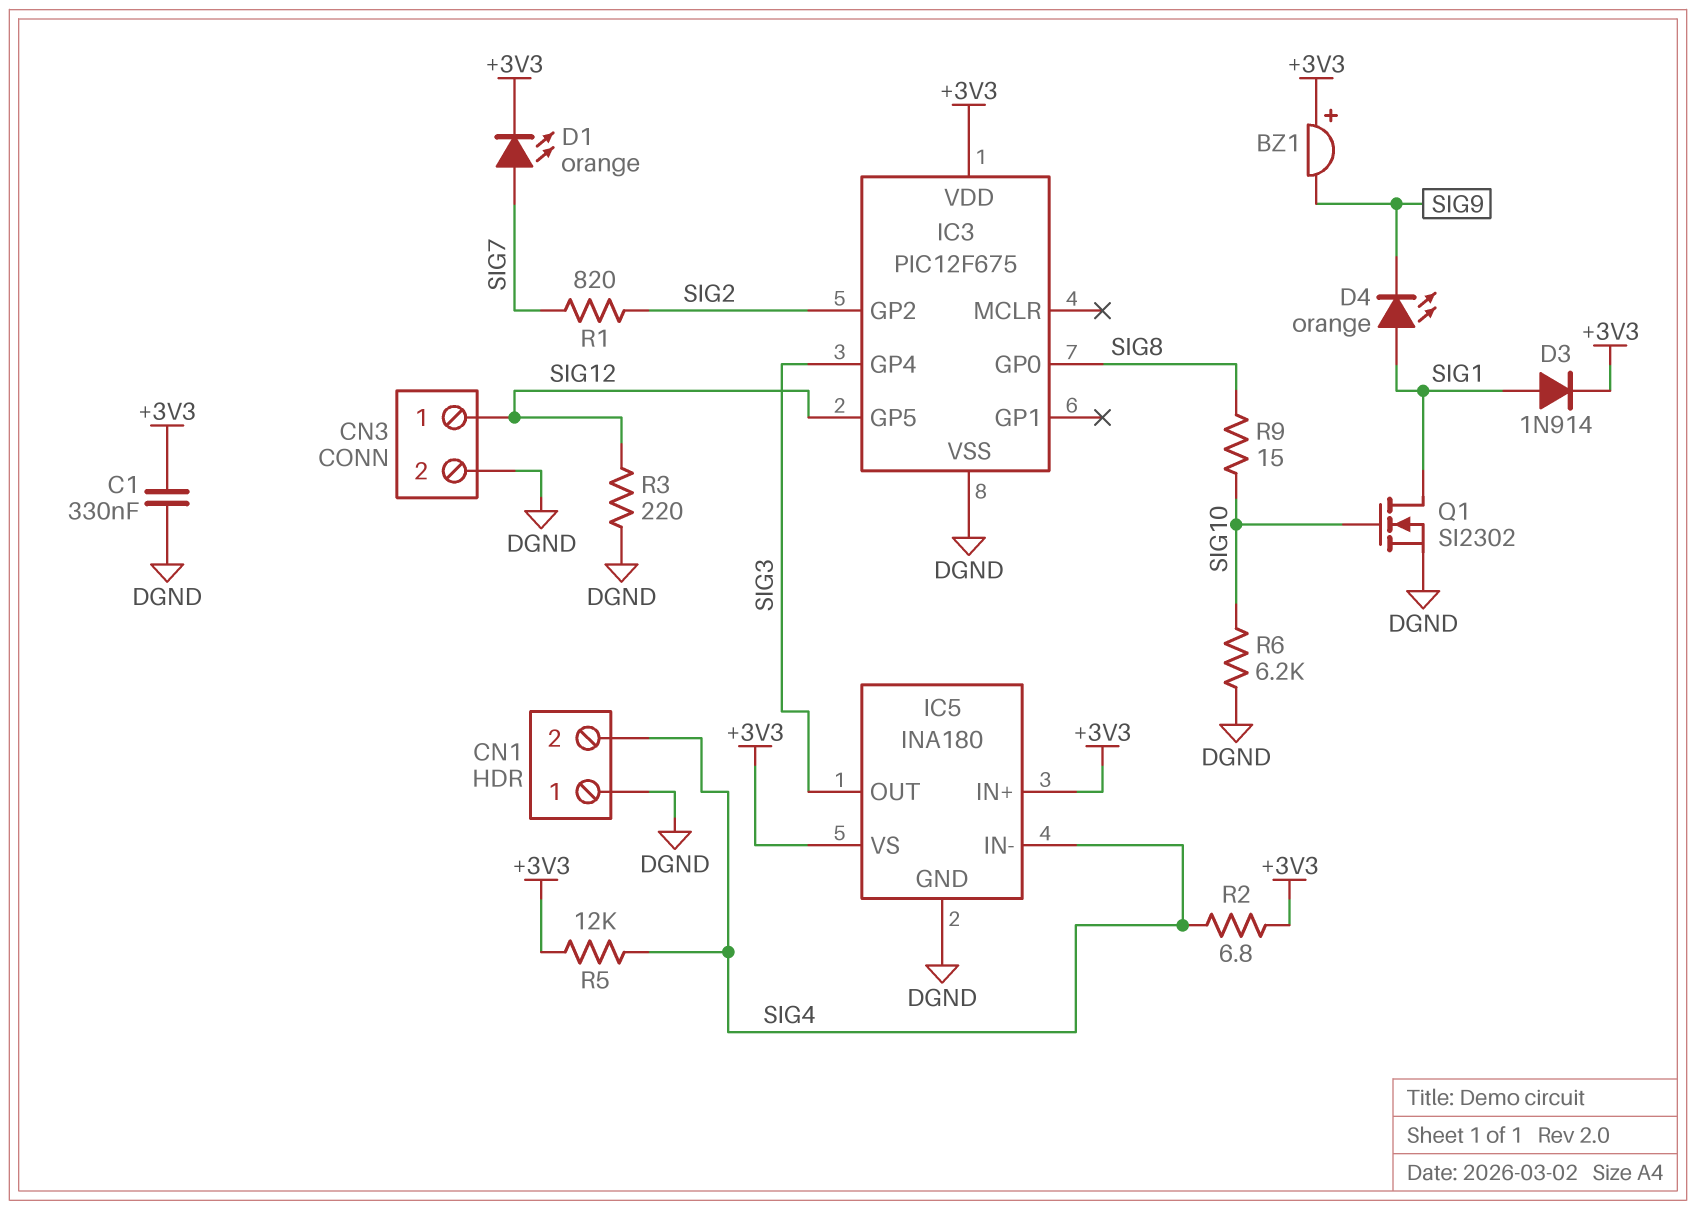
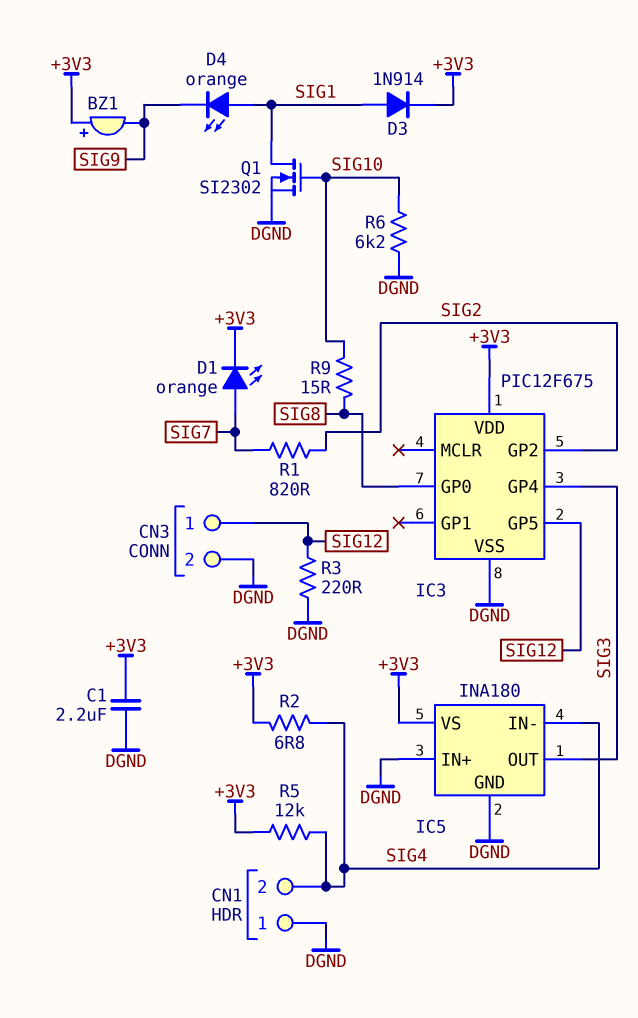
C1: 330nF (+3V3, DGND) -> 2.2uF (+3V3, DGND)
IC5 pin IN+: +3V3 -> DGND

